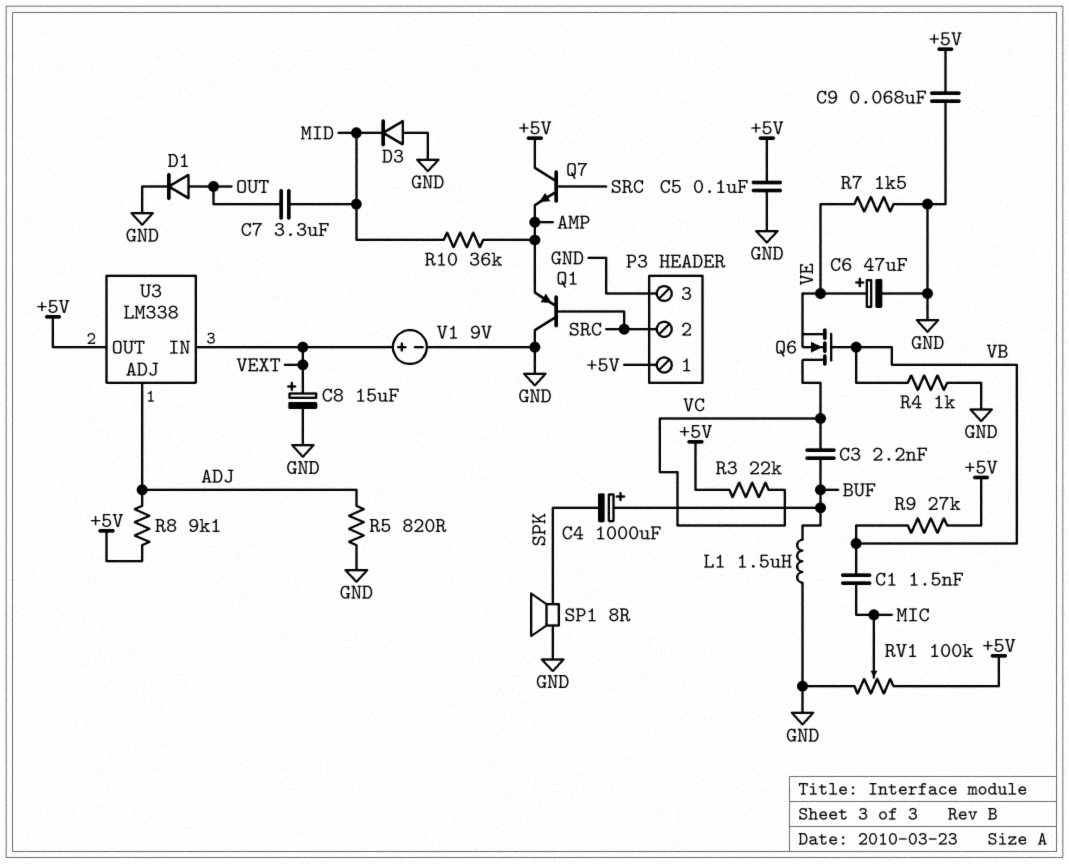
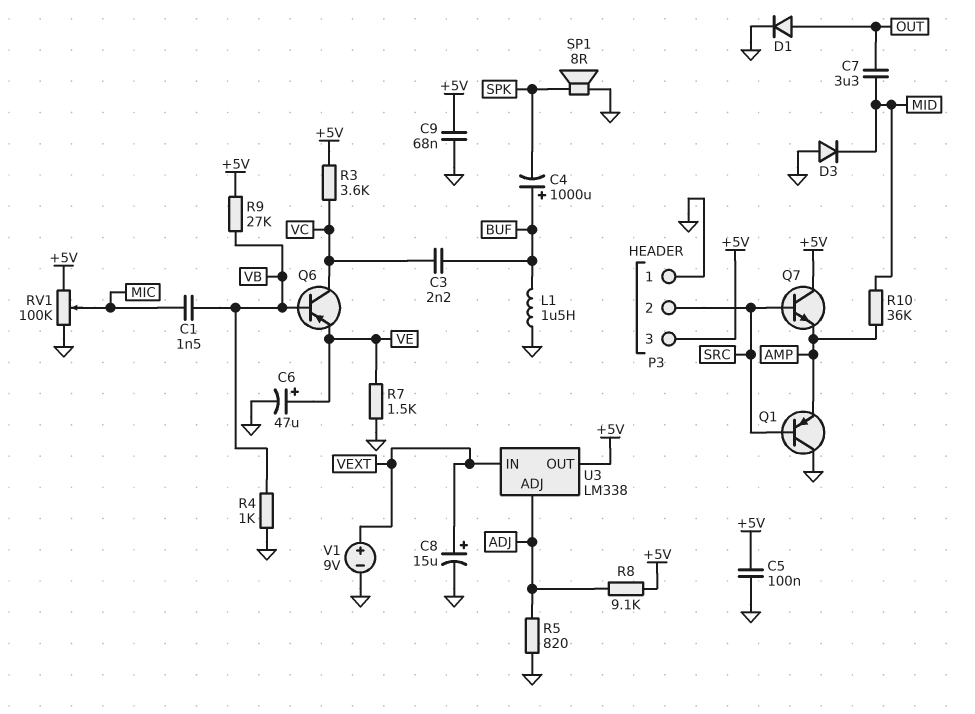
P3 pin 1: +5V -> GND
P3 pin 3: GND -> +5V
Q6: NMOS (G VB, D VC, S VE) -> PNP (B VB, C VC, E VE)
R3: 22k (+5V, VC) -> 3.6k (+5V, VC)

